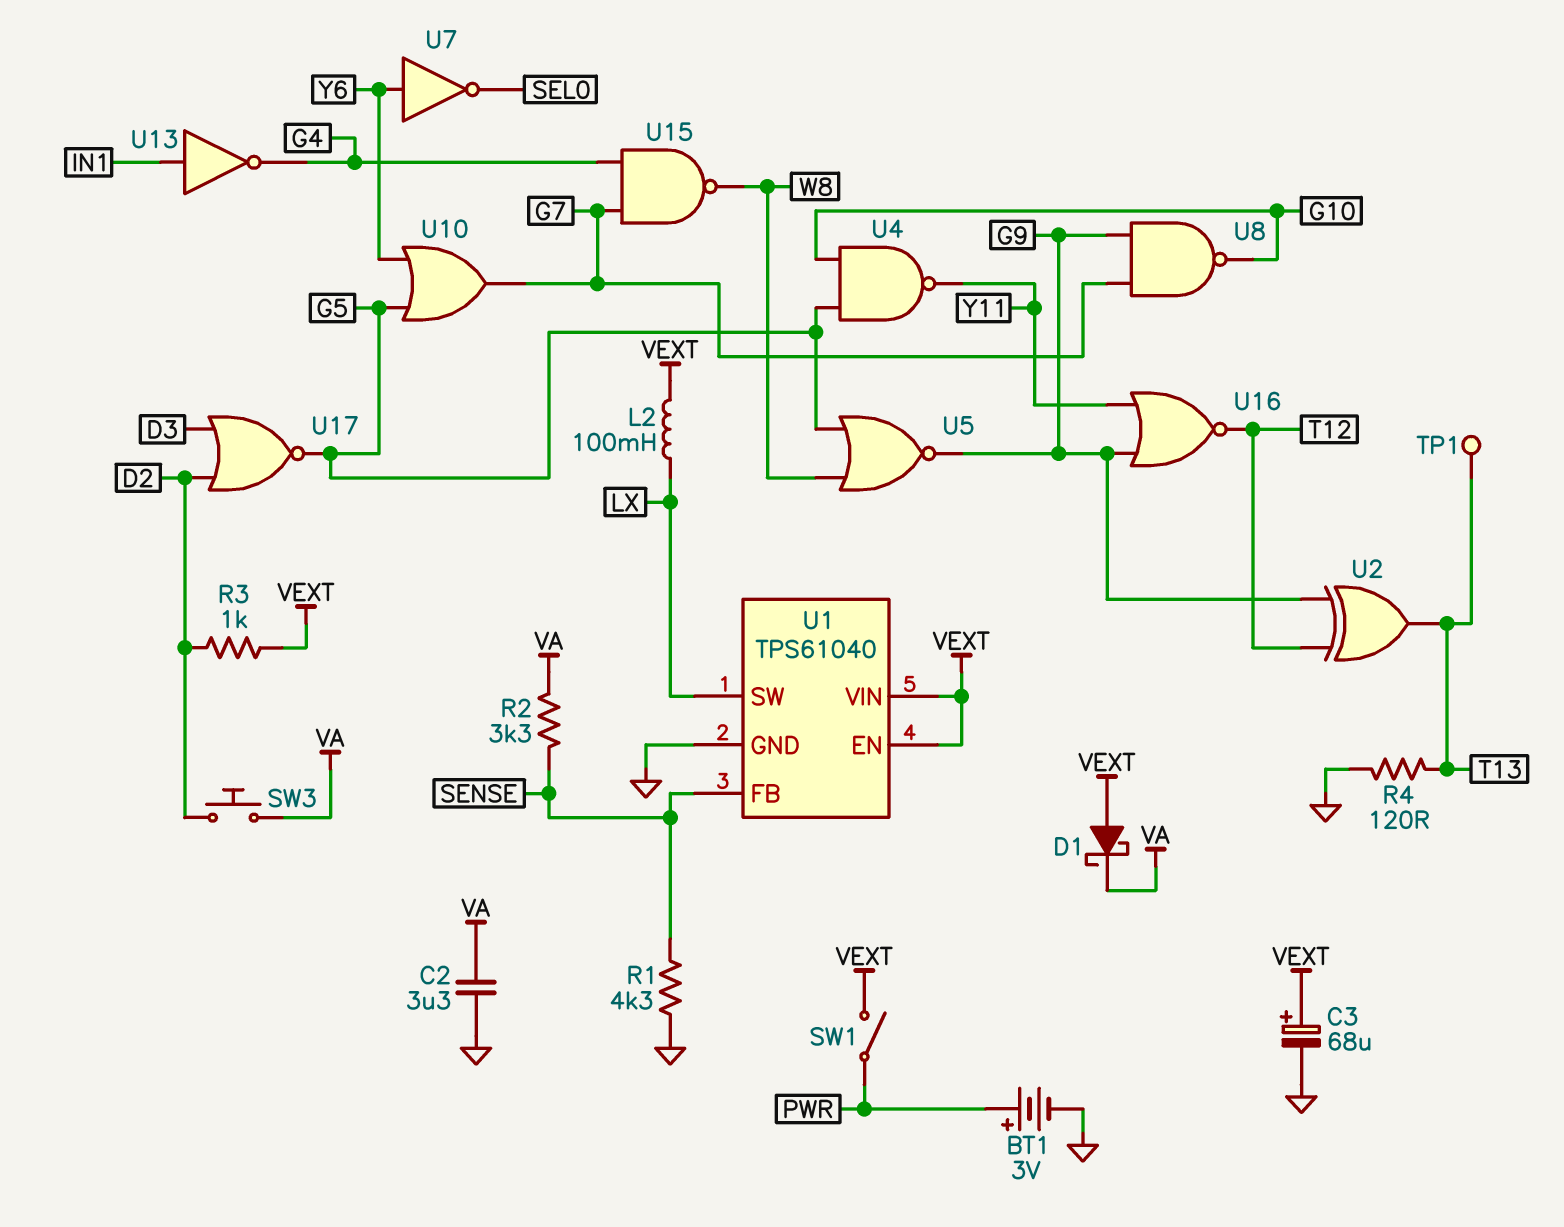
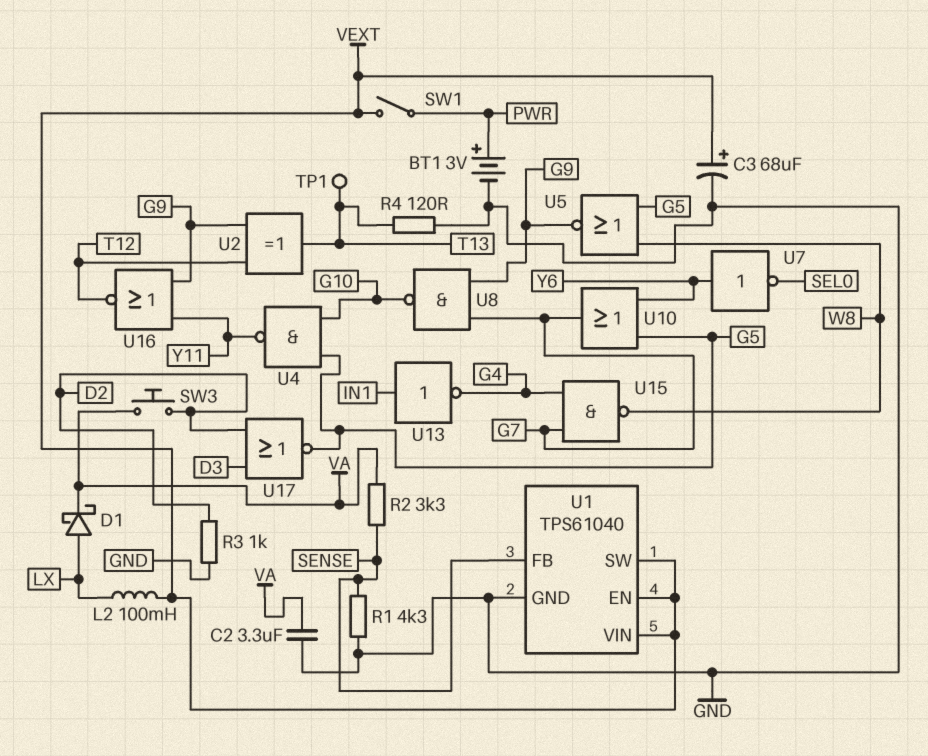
D1: schottky (A VEXT, K VA) -> schottky (A LX, K VA)
R3: 1k (D2, VEXT) -> 1k (D2, GND)
U1 pin SW: LX -> VEXT

